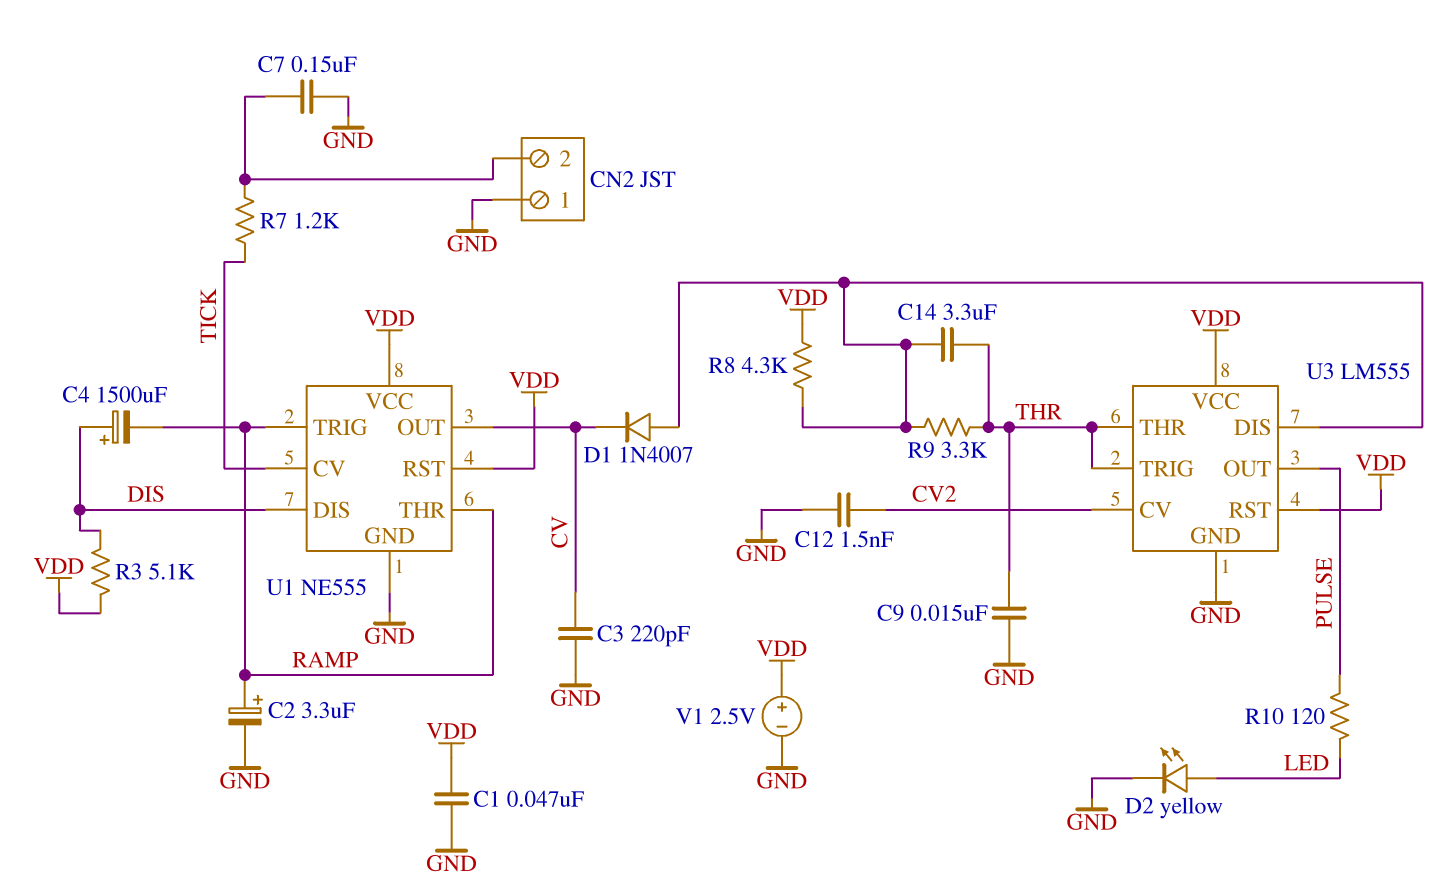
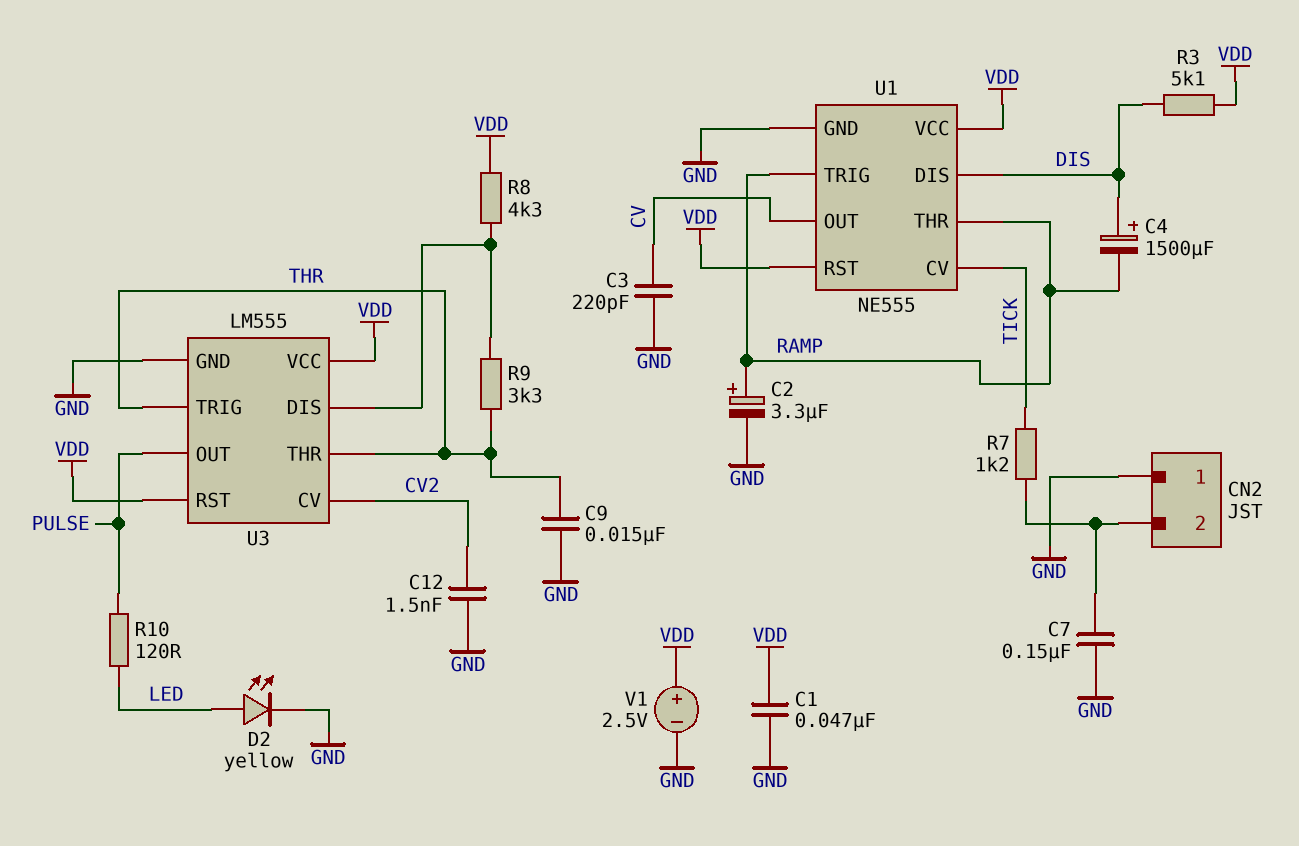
C14: 3.3uF (THR, U3/DIS) -> none
D1: diode 1N4007 (A U3/DIS, K CV) -> none

